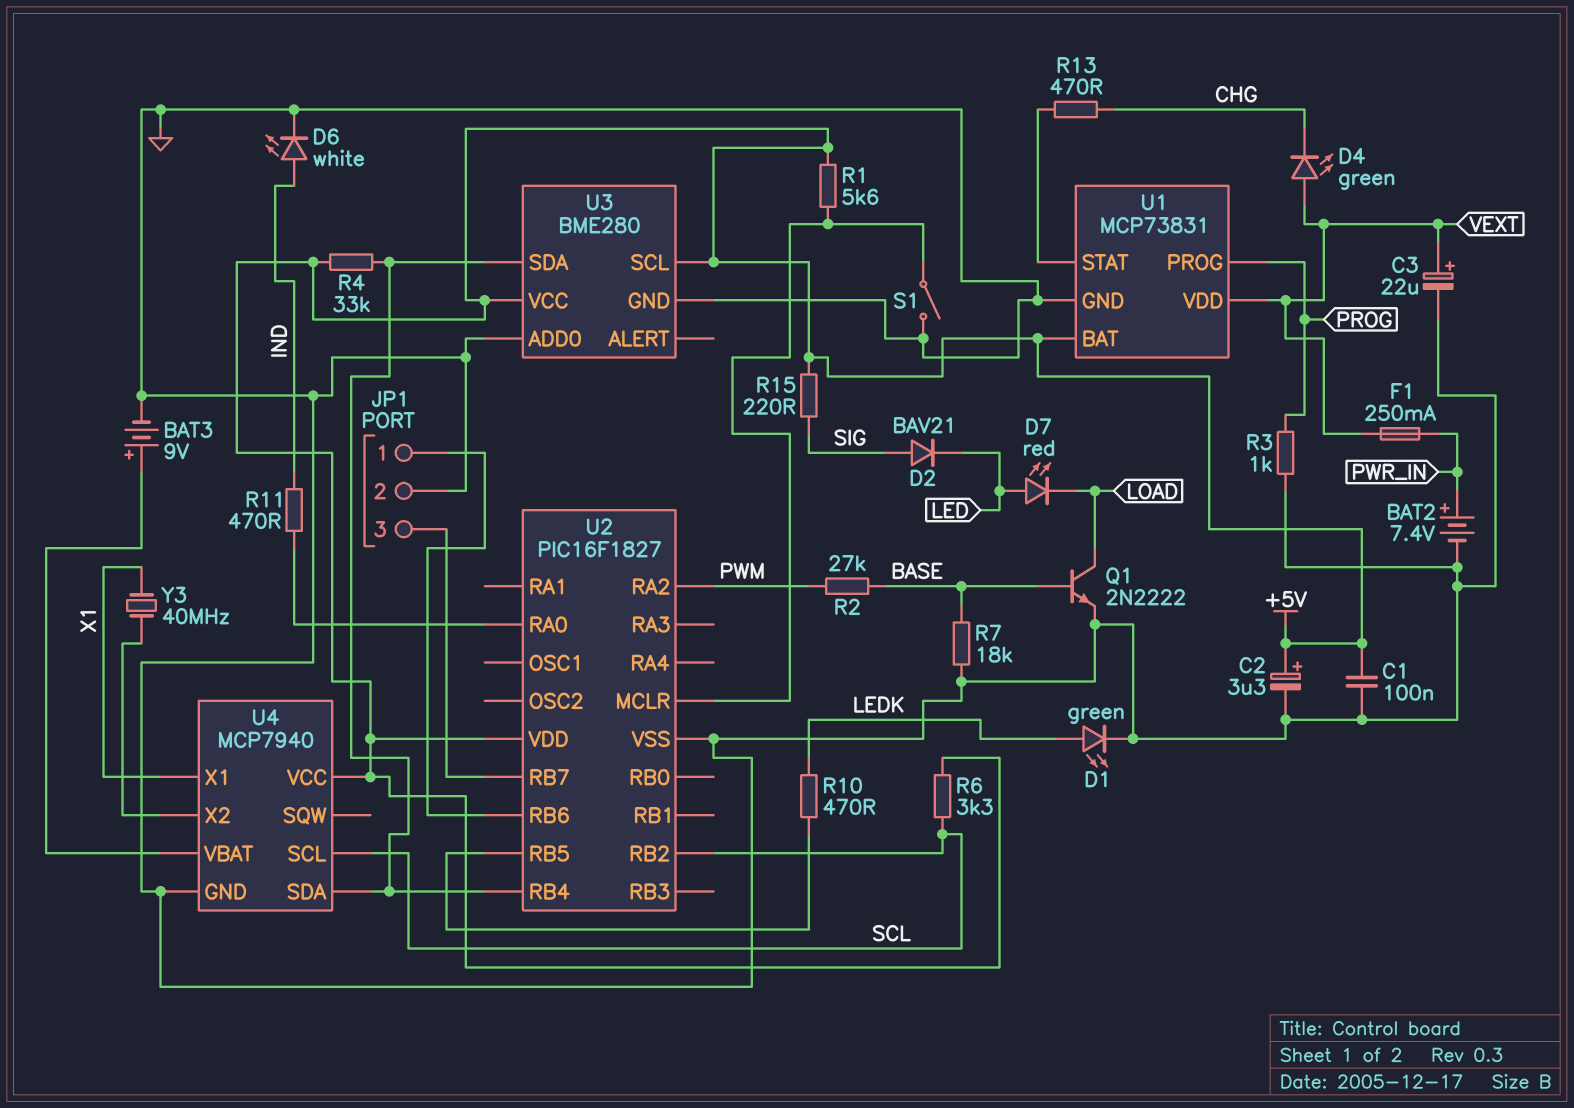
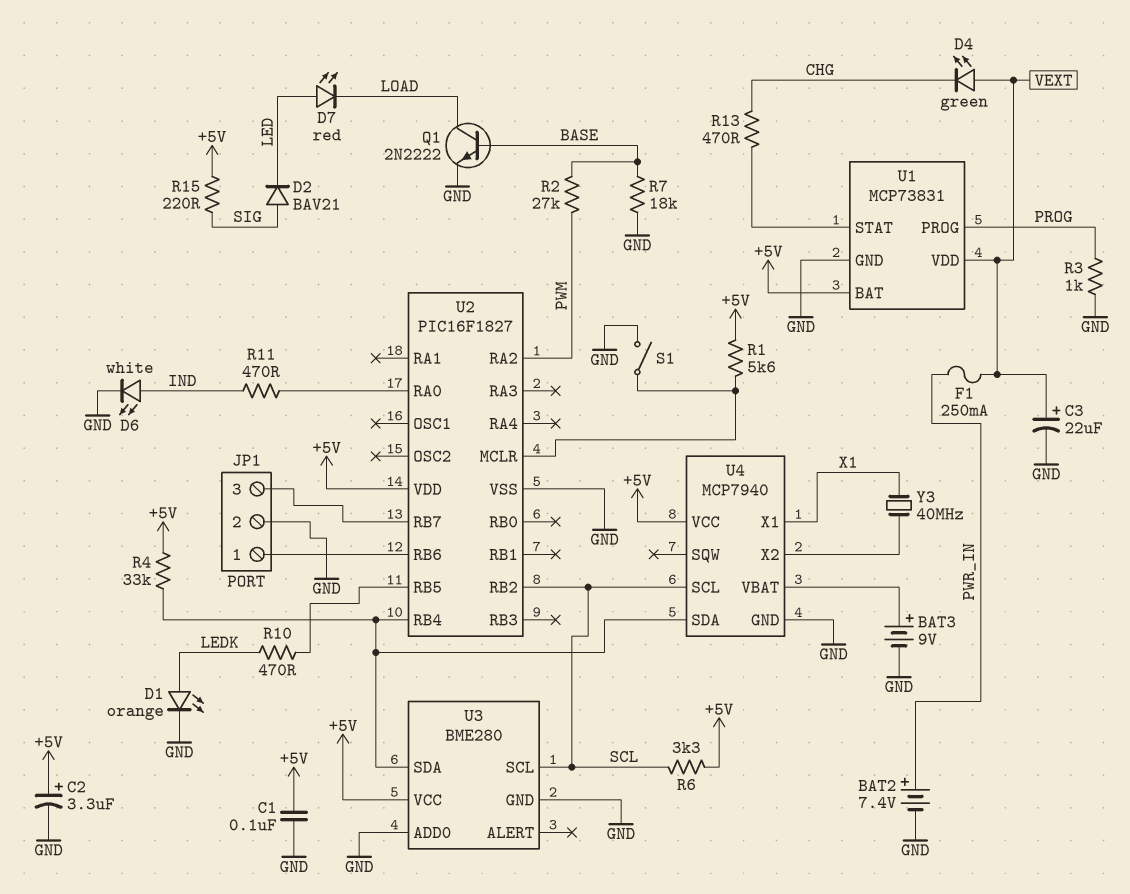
D1: LED green (A LEDK, K GND) -> LED orange (A LEDK, K GND)
U3 pin SCL: +5V -> SCL

